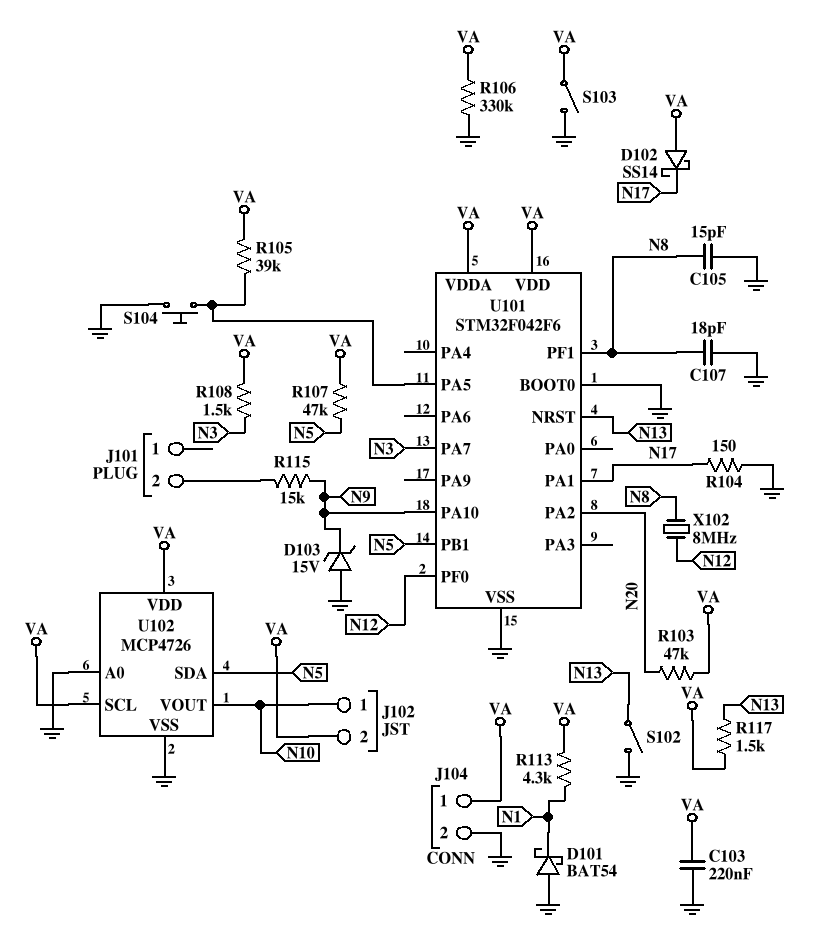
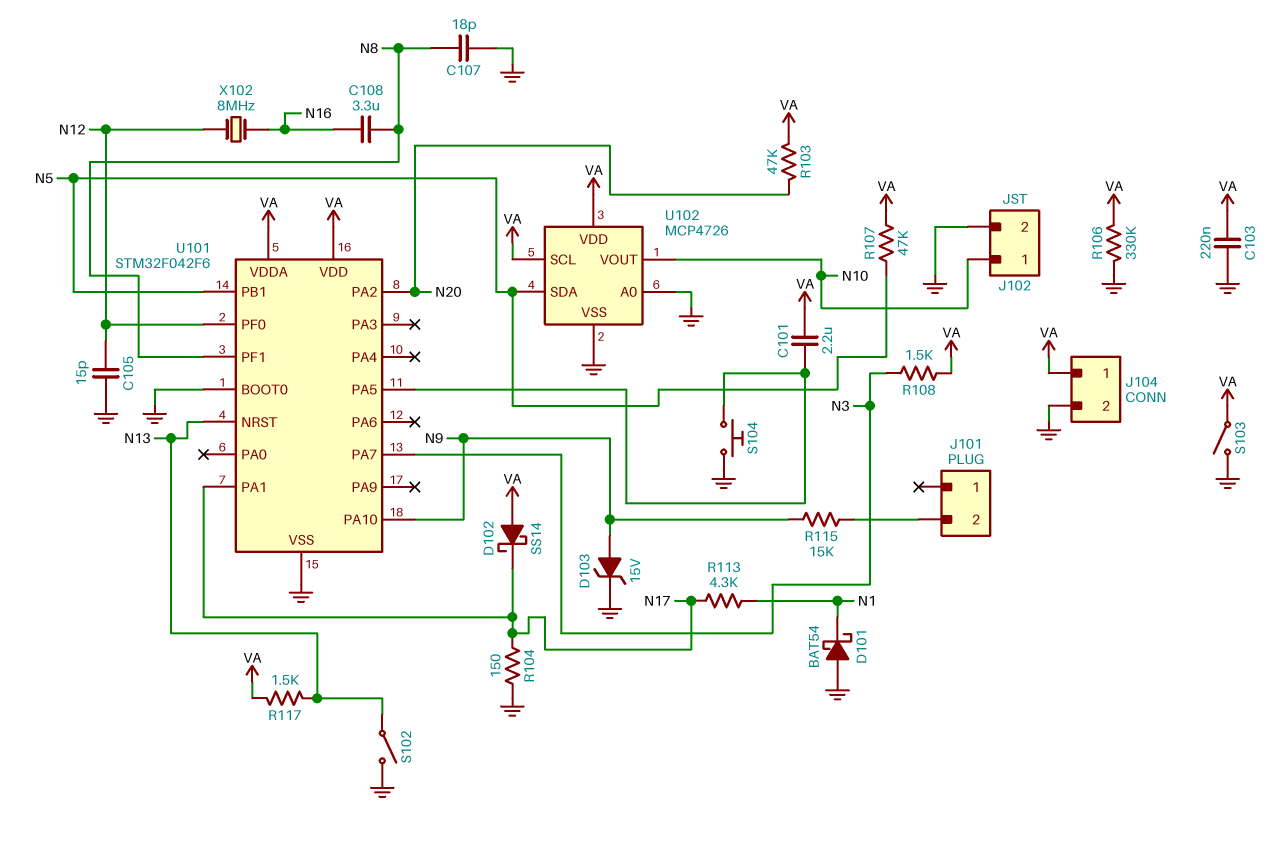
C101: none -> 2.2uF (U101/PA5, VA)
C105: 15pF (GND, N8) -> 15pF (GND, N12)
C108: none -> 3.3uF (N8, N16)
D103: zener 15V (A GND, K N9) -> zener 15V (A N9, K GND)
J102 pin 2: VA -> GND
R105: 39k (U101/PA5, VA) -> none
R113: 4.3k (N1, VA) -> 4.3k (N1, N17)
X102: 8MHz (N8, N12) -> 8MHz (N12, N16)

